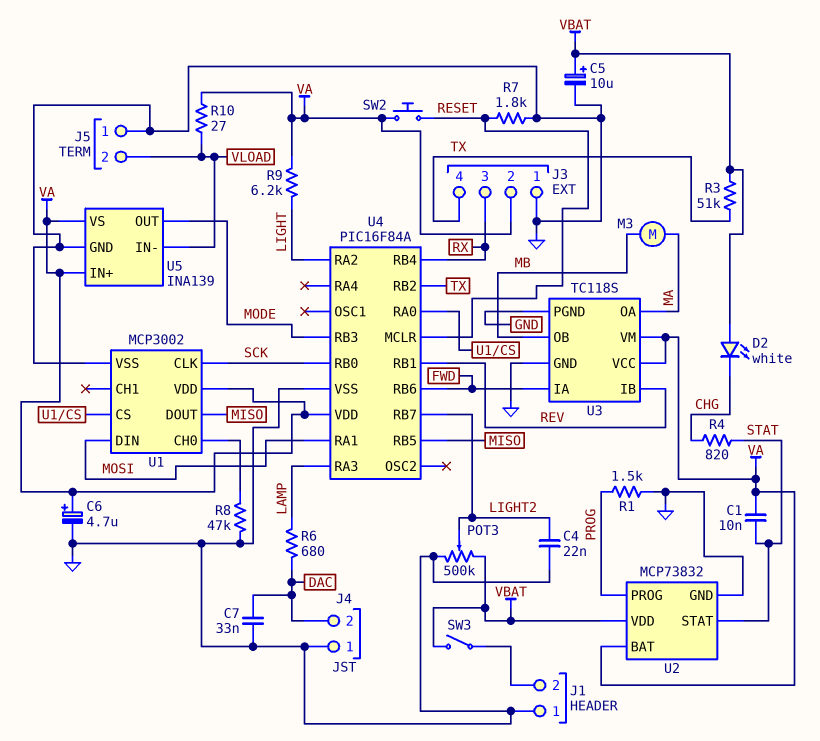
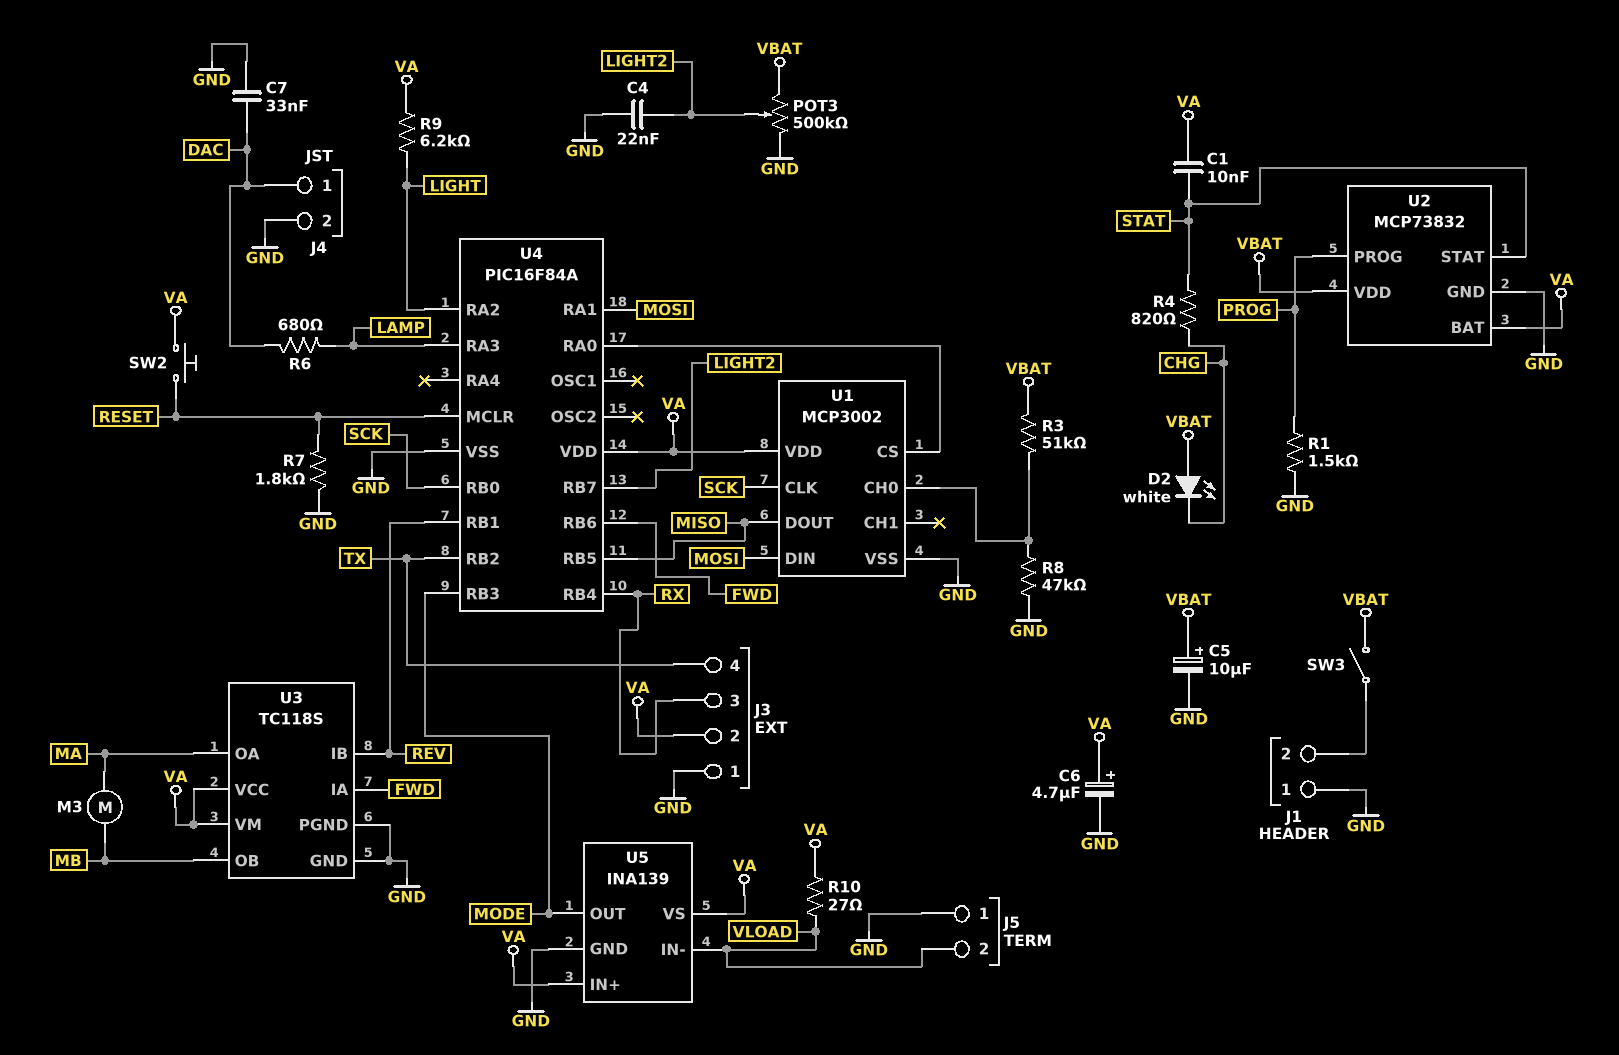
J4 pin 1: GND -> DAC
J4 pin 2: DAC -> GND
R3: 51k (TX, VBAT) -> 51k (U1/CH0, VBAT)

